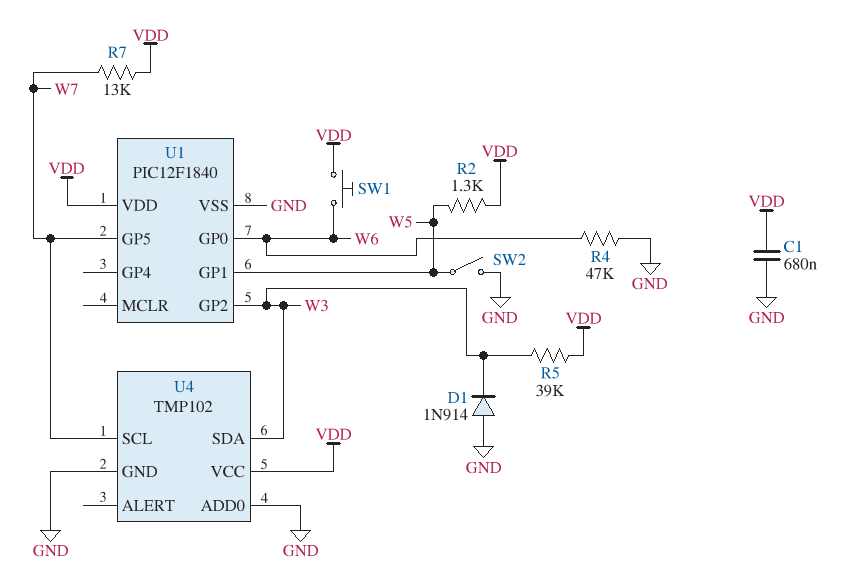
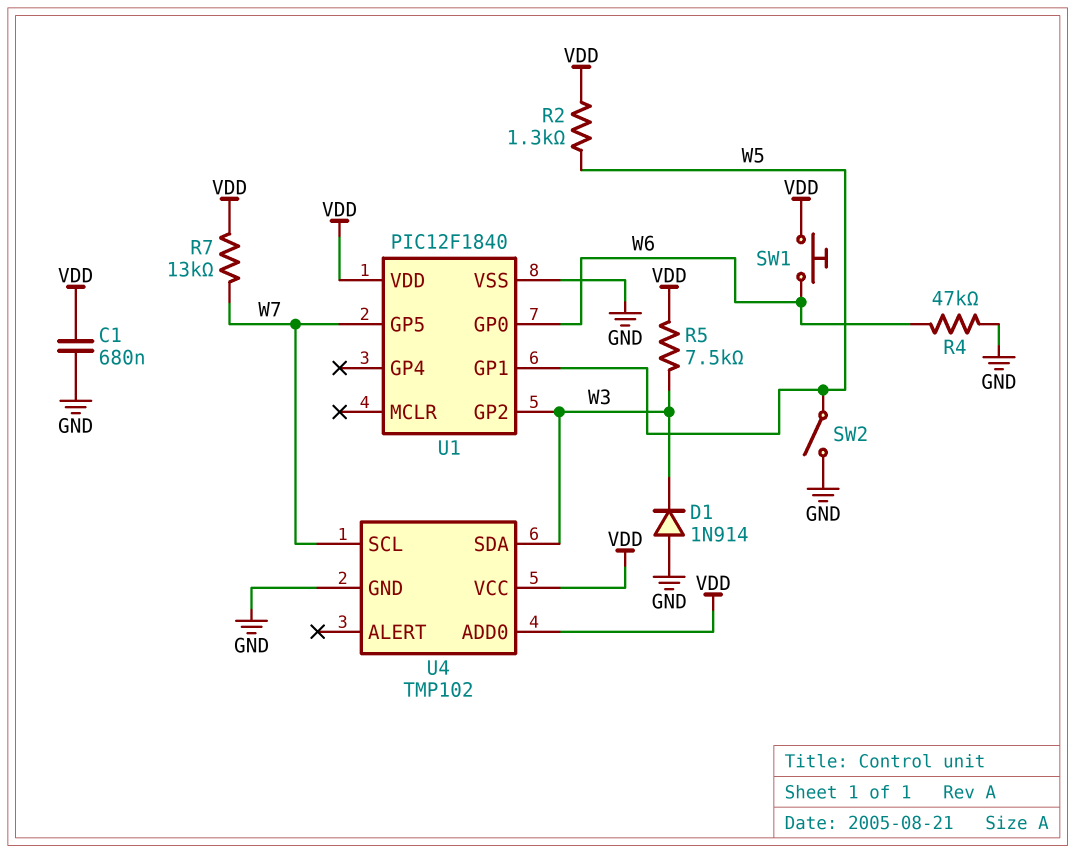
R5: 39k (VDD, W3) -> 7.5k (VDD, W3)
U4 pin ADD0: GND -> VDD

